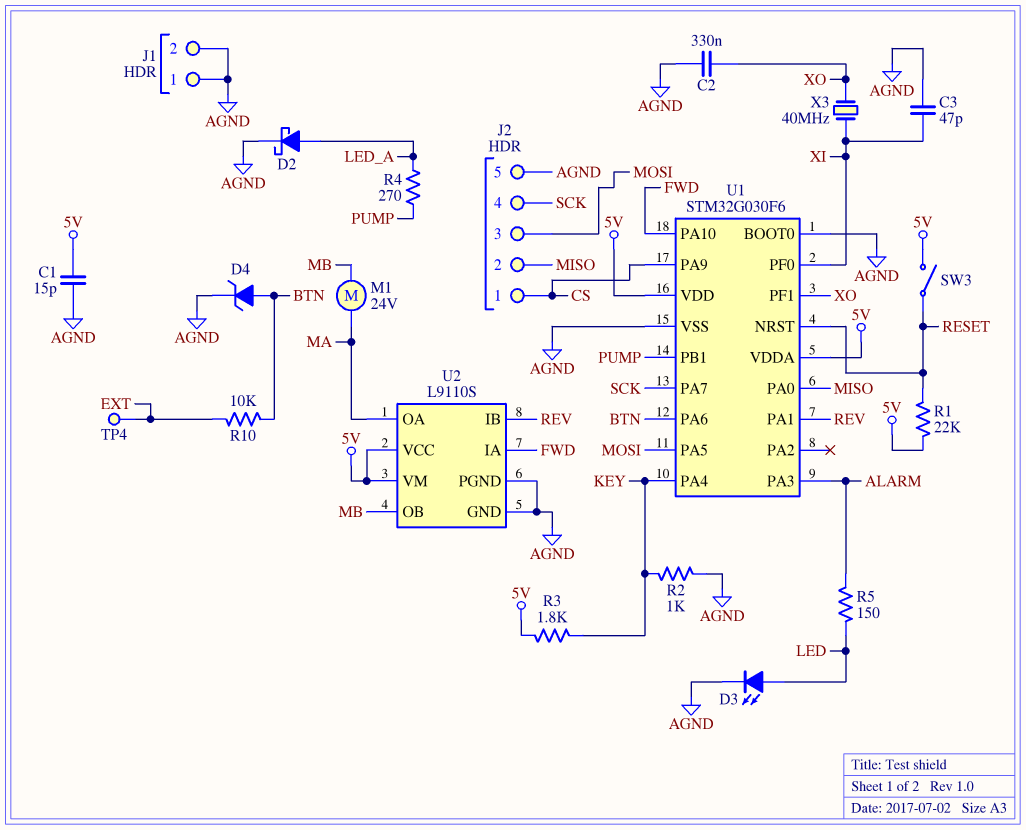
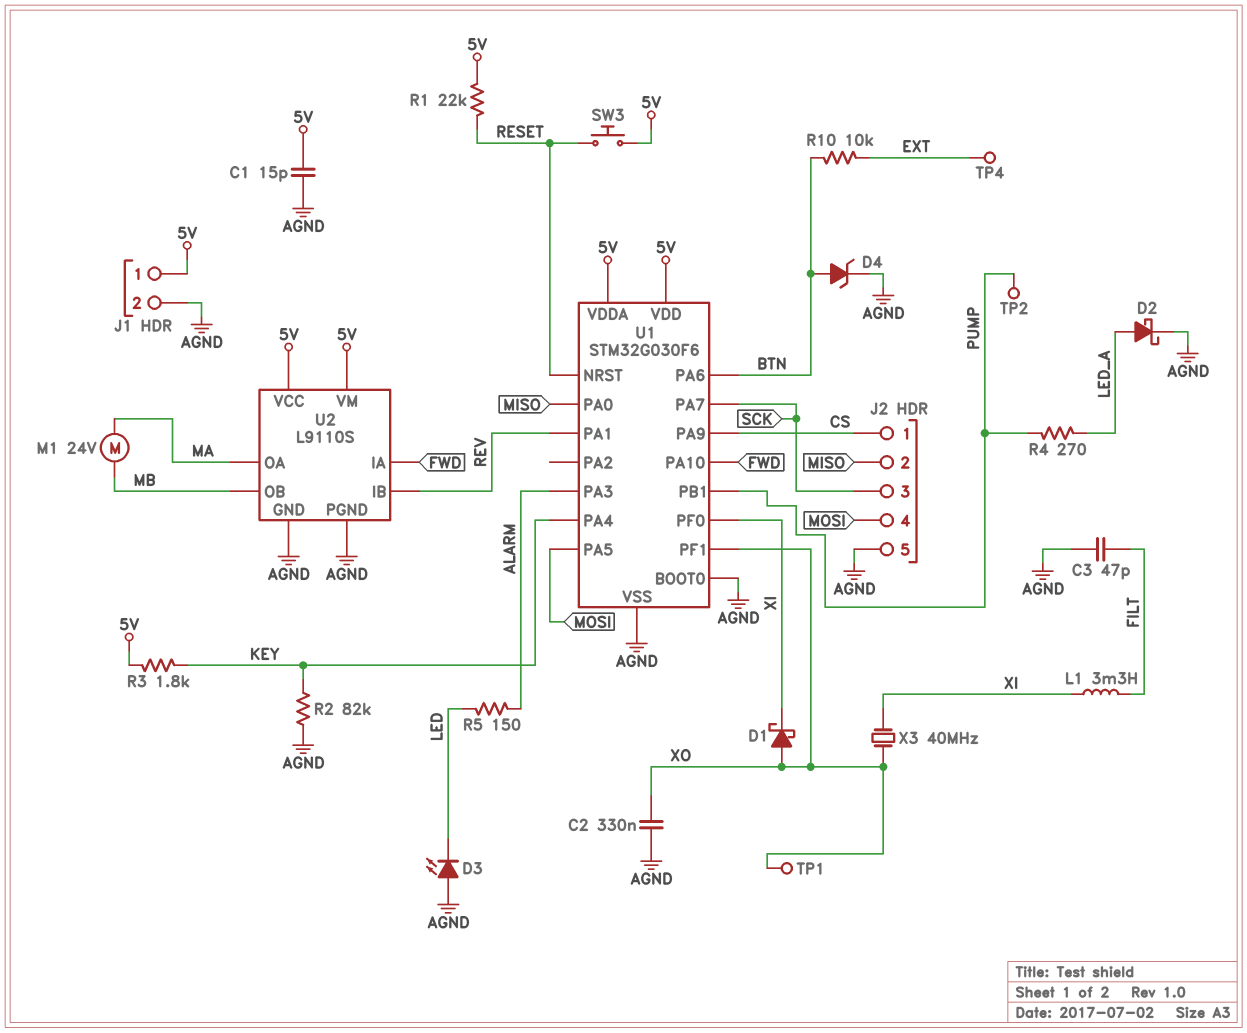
C3: 47pF (AGND, XI) -> 47pF (AGND, FILT)
D1: none -> schottky (A XO, K XI)
D3: LED (A LED, K AGND) -> LED (A AGND, K LED)
J1 pin 1: AGND -> 5V
J2 pin 3: MOSI -> SCK
J2 pin 4: SCK -> MOSI
L1: none -> 3.3mH (FILT, XI)
R2: 1k (AGND, KEY) -> 82k (AGND, KEY)
SW3: switch (5V, RESET) -> button (5V, RESET)
TP1: none -> test point (XO)
TP2: none -> test point (PUMP)

